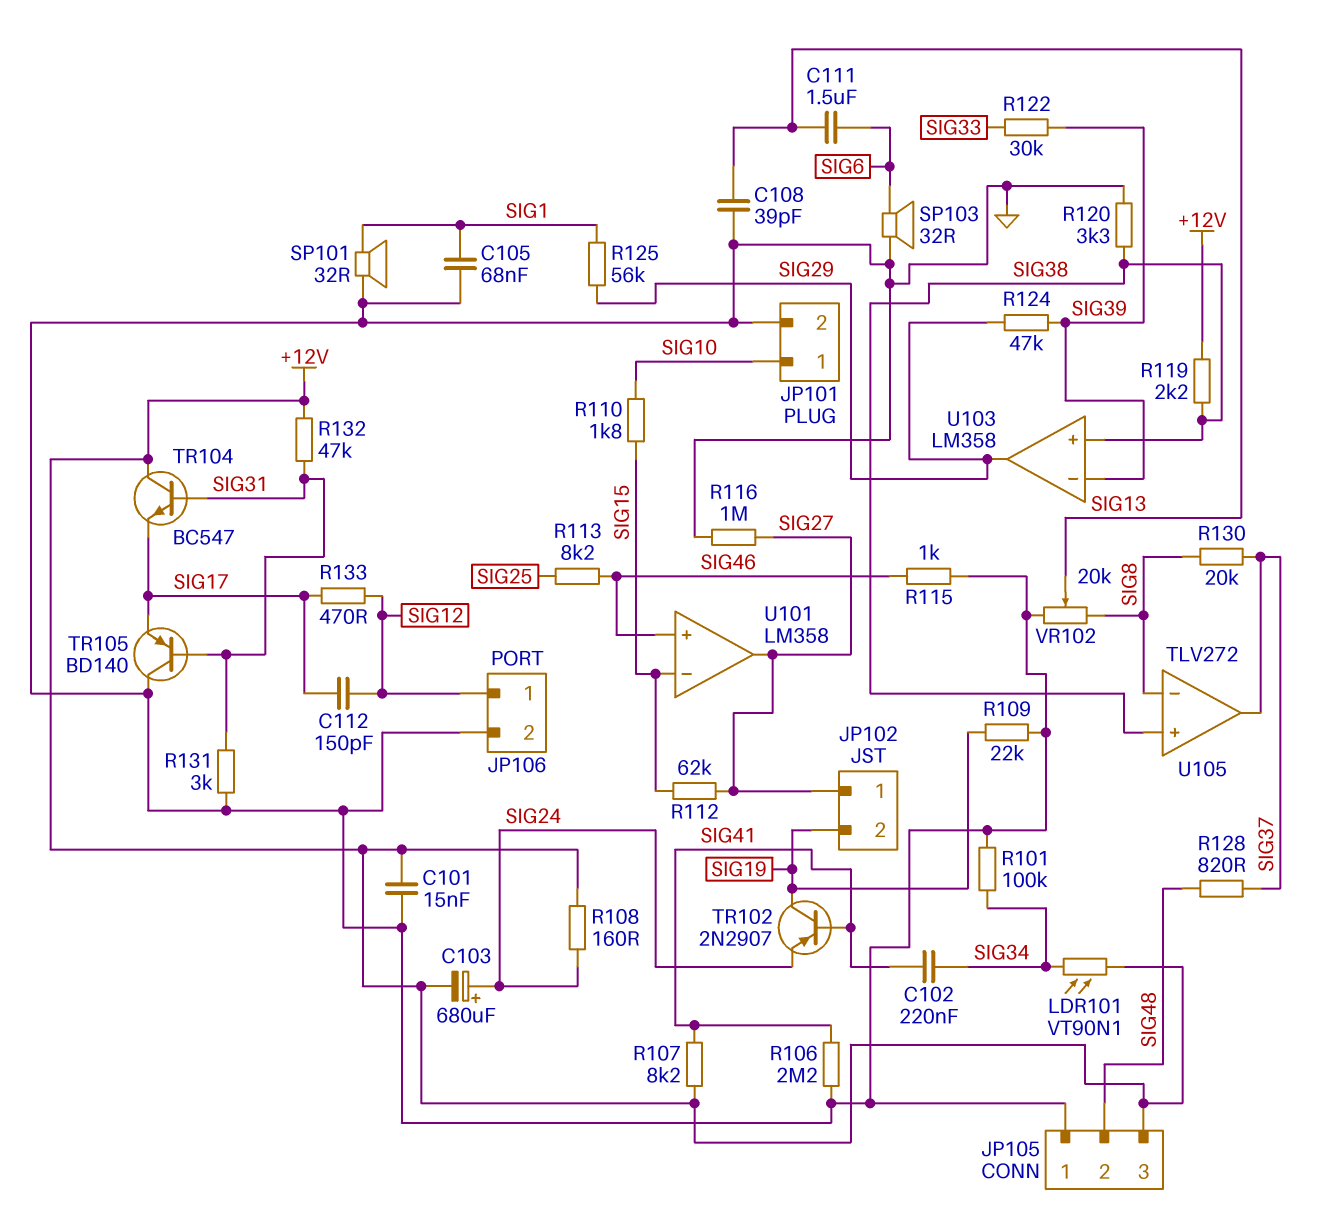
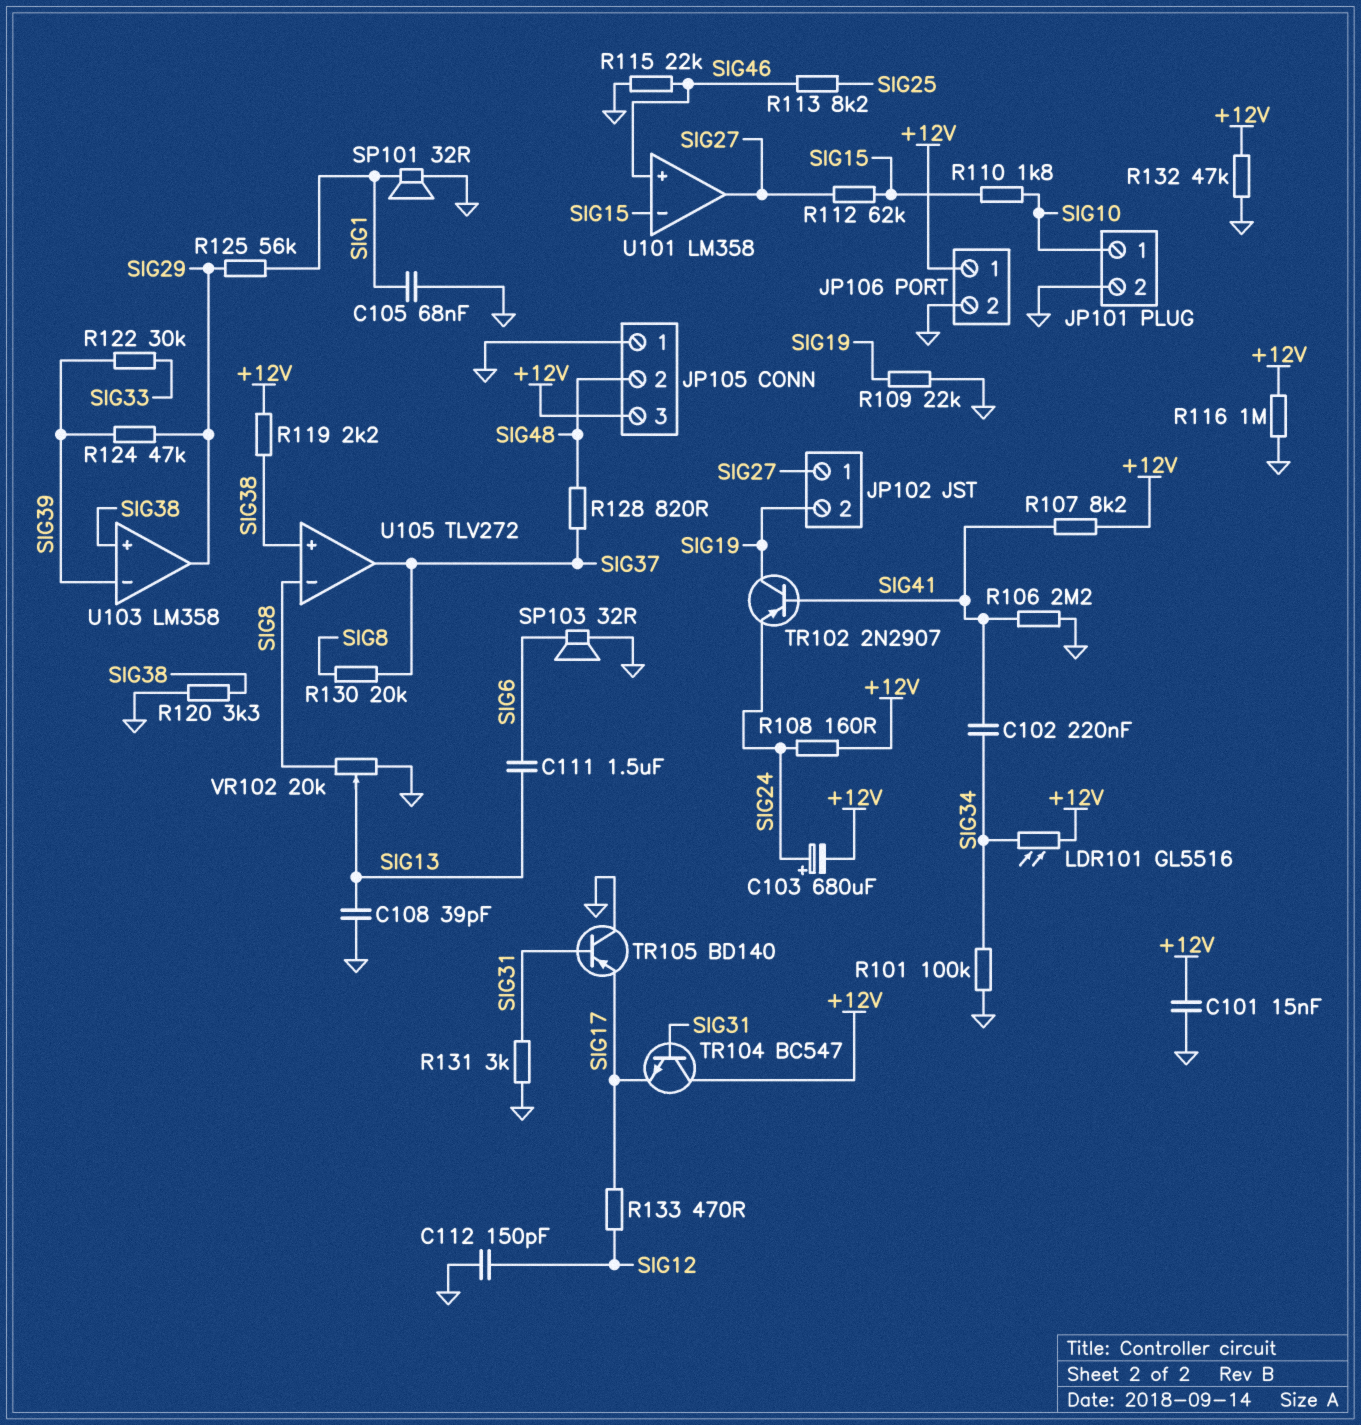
C112: 150pF (SIG12, SIG17) -> 150pF (GND, SIG12)
JP106 pin 1: SIG12 -> +12V
LDR101: VT90N1 (+12V, SIG34) -> GL5516 (+12V, SIG34)
R115: 1k (GND, SIG46) -> 22k (GND, SIG46)
R116: 1M (GND, SIG27) -> 1M (+12V, GND)
R132: 47k (+12V, SIG31) -> 47k (+12V, GND)

